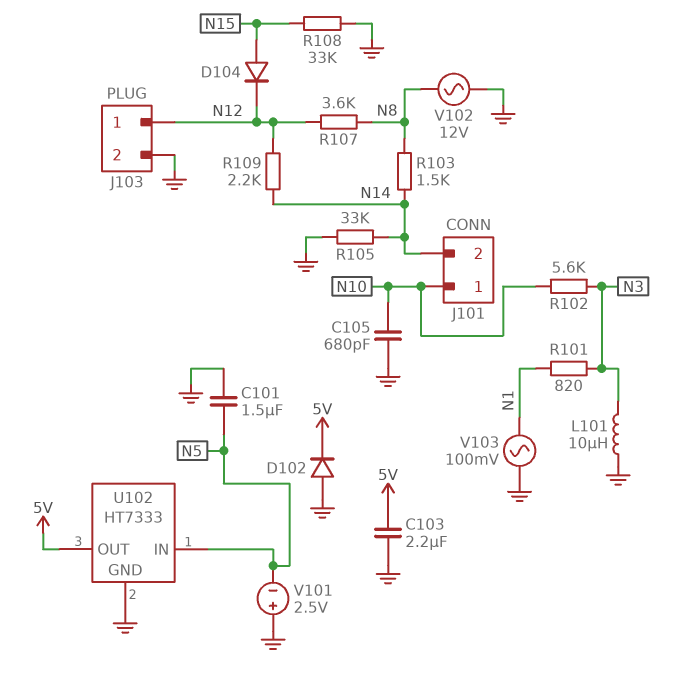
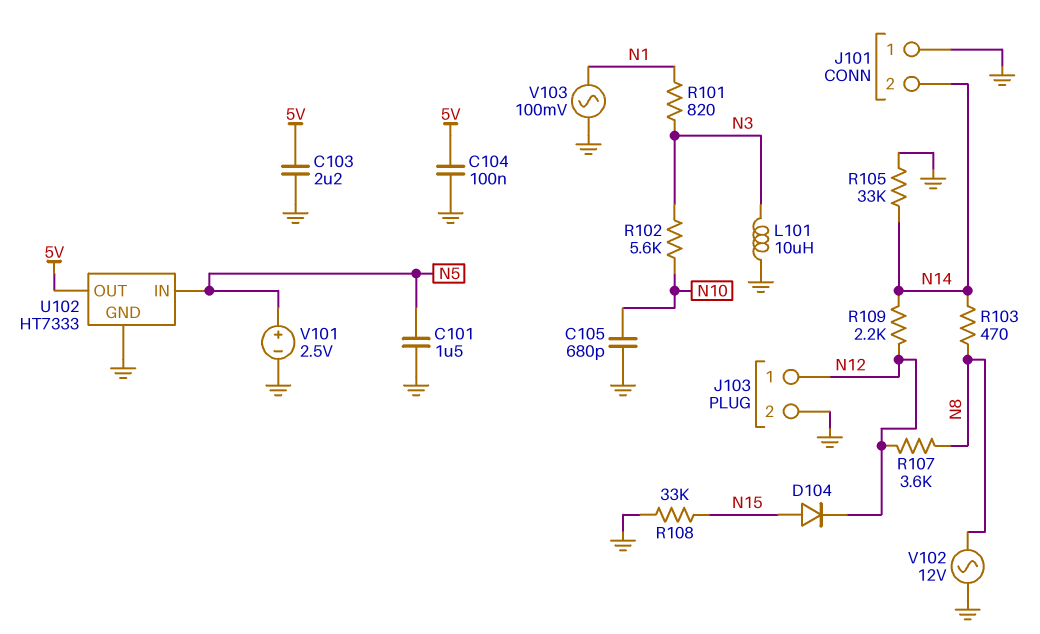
C104: none -> 100nF (5V, GND)
D102: diode (A GND, K 5V) -> none
J101 pin 1: N10 -> GND
R103: 1.5k (N8, N14) -> 470 (N8, N14)
V101: 2.5V (plus GND, minus N5) -> 2.5V (plus N5, minus GND)

